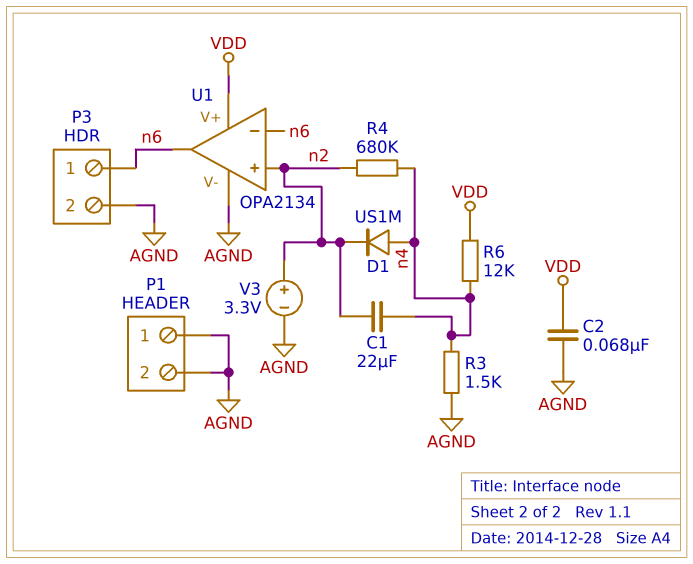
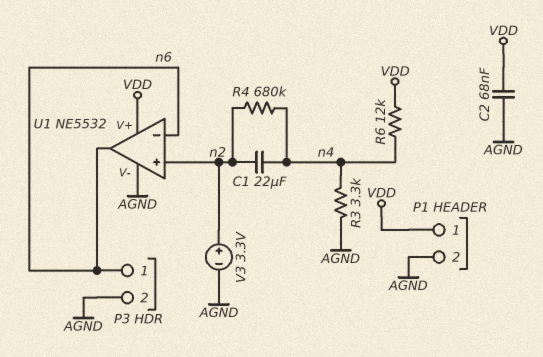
D1: diode US1M (A n4, K n2) -> none
P1 pin 1: AGND -> VDD
R3: 1.5k (AGND, n4) -> 3.3k (AGND, n4)
U1: OPA2134 -> NE5532

